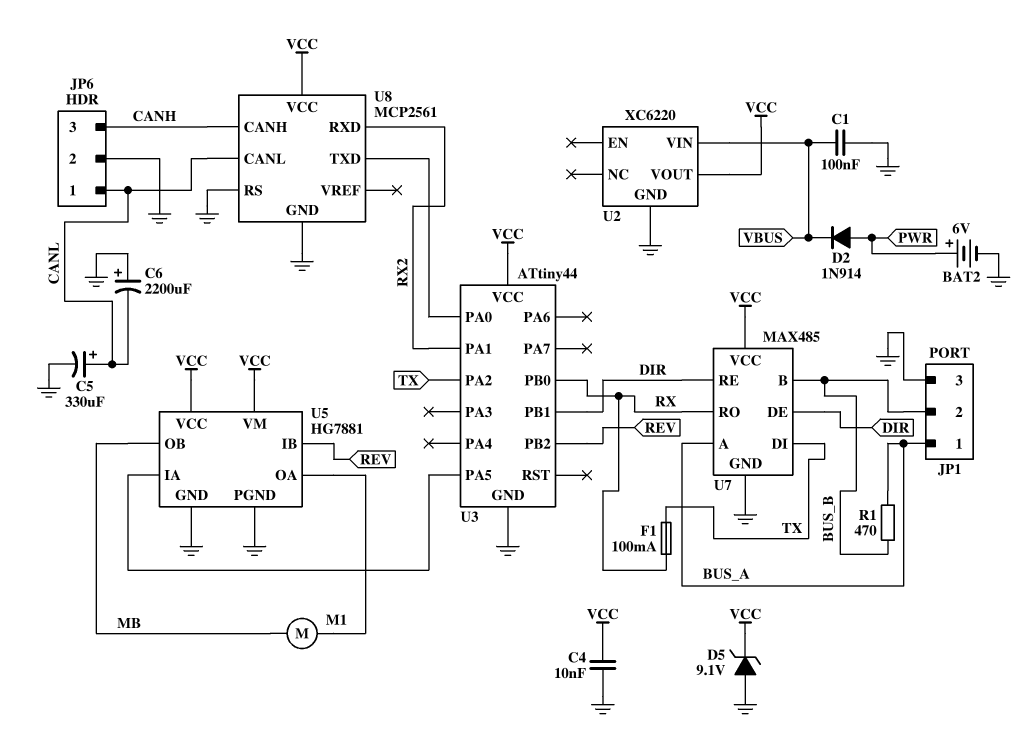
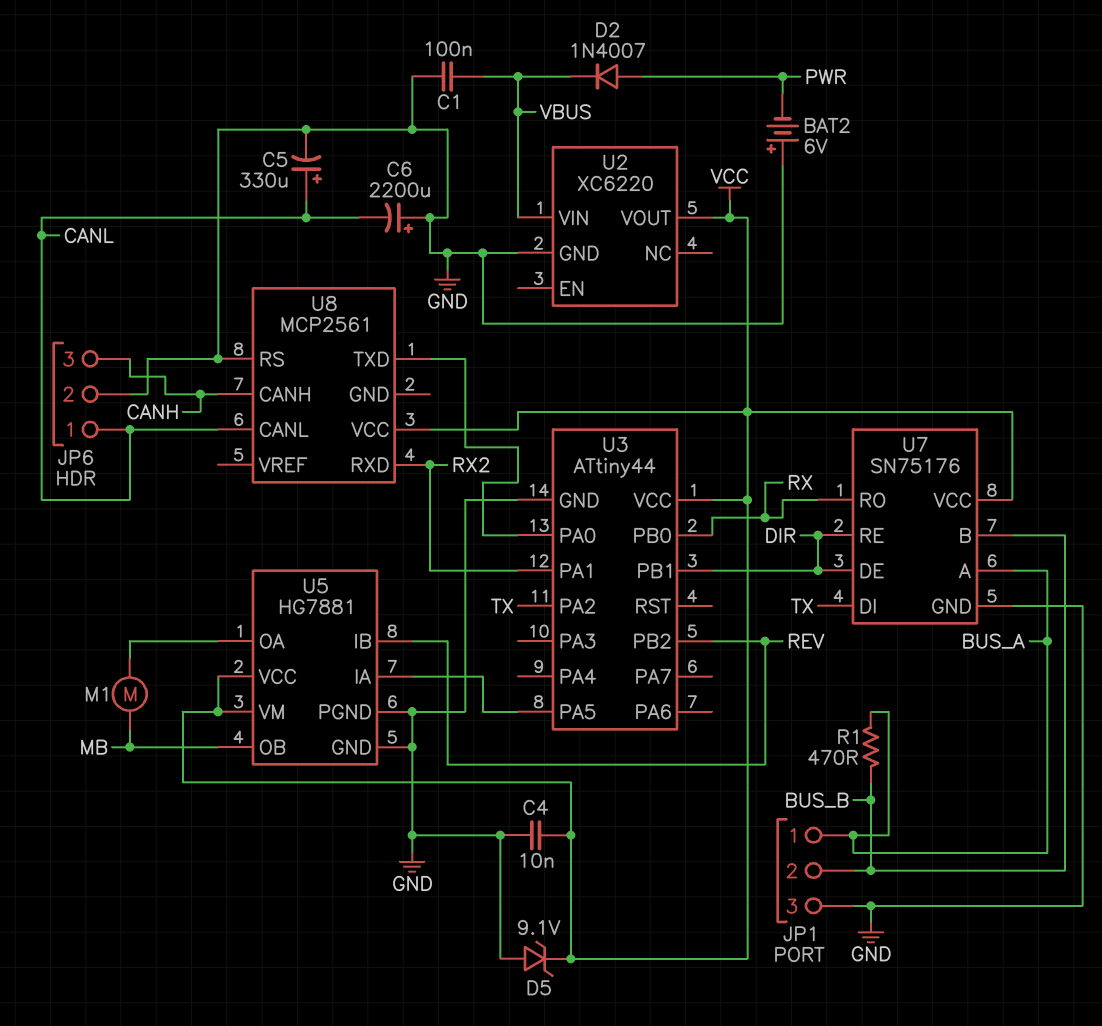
BAT2: 6V (plus PWR, minus GND) -> 6V (plus GND, minus PWR)
D2: diode 1N914 (A PWR, K VBUS) -> diode 1N4007 (A PWR, K VBUS)
F1: 100mA (RX, TX) -> none
U7: MAX485 -> SN75176
U8 pin GND: GND -> none

